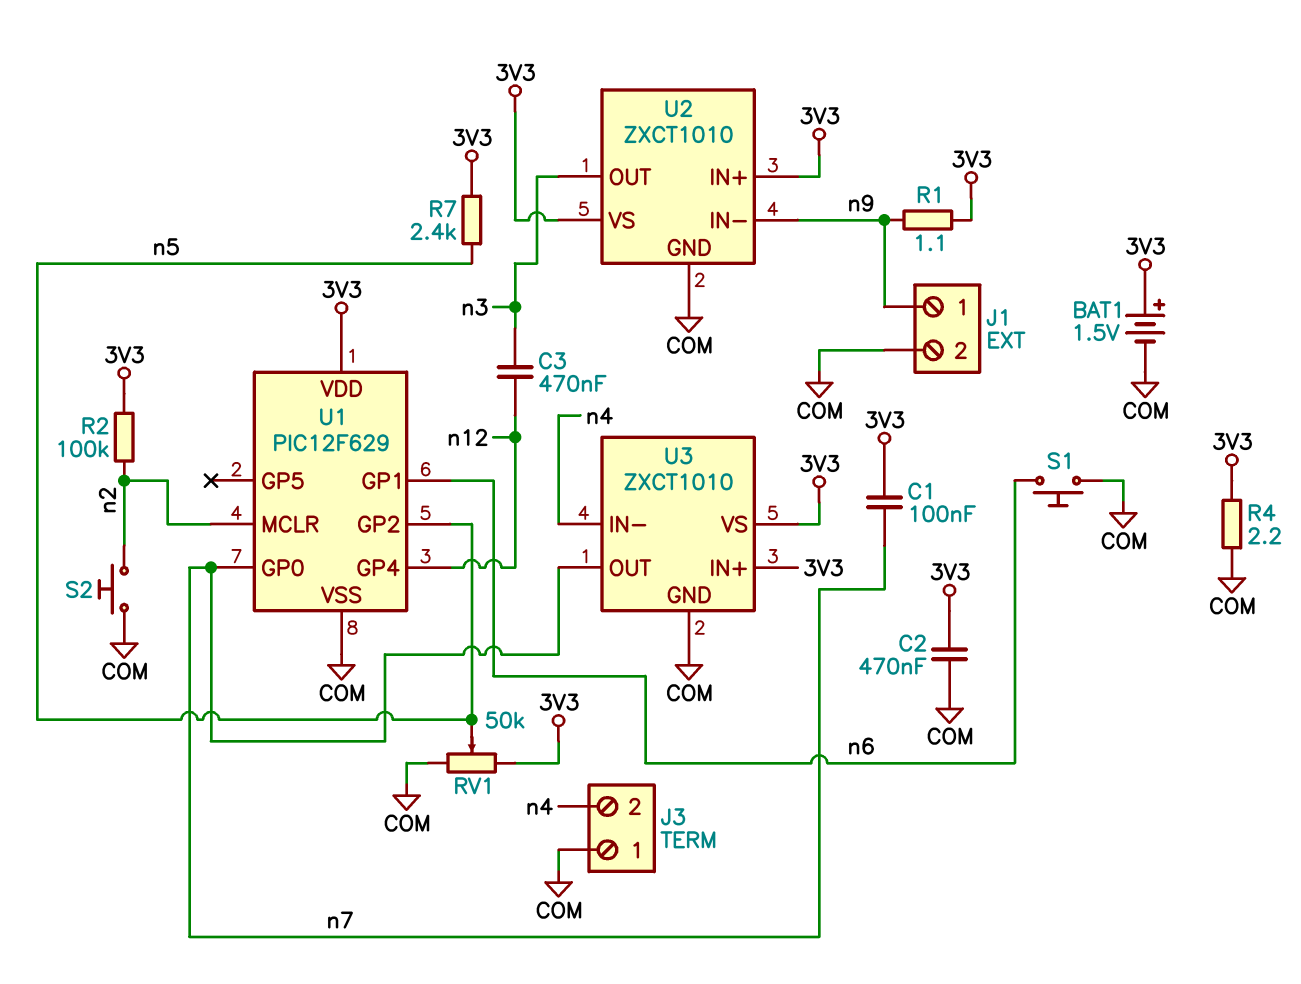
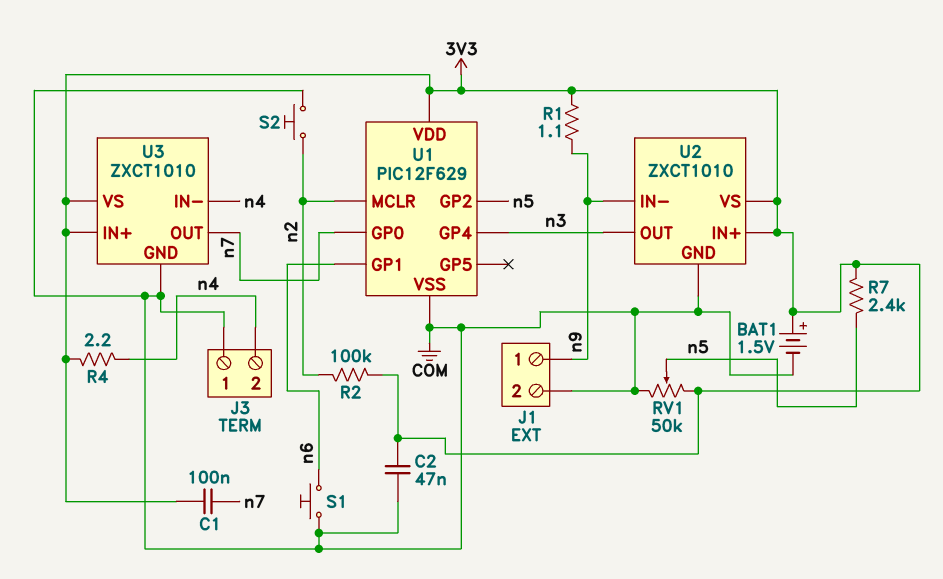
C2: 470nF (3V3, COM) -> 47nF (3V3, COM)
C3: 470nF (n3, n12) -> none
R4: 2.2 (3V3, COM) -> 2.2 (3V3, n4)
U1 pin GP4: n12 -> n3

